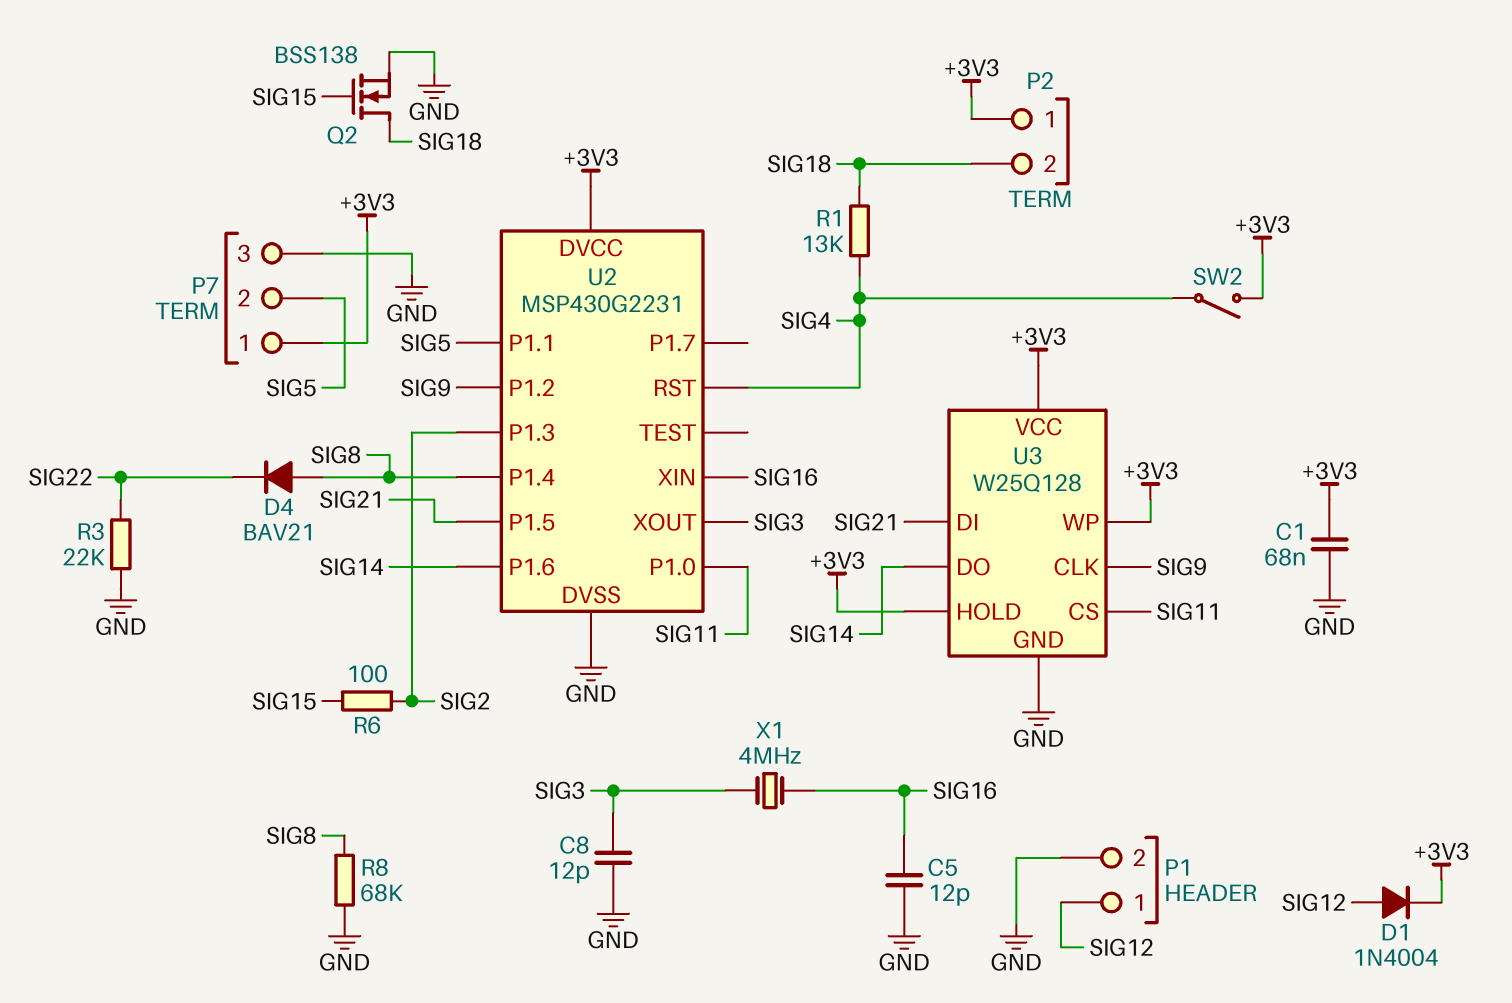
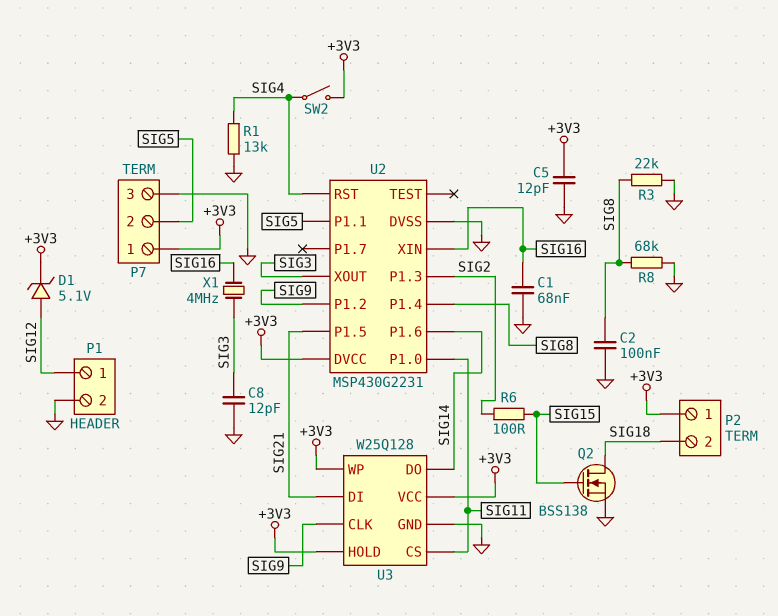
C1: 68nF (+3V3, GND) -> 68nF (GND, SIG16)
C2: none -> 100nF (GND, SIG8)
C5: 12pF (GND, SIG16) -> 12pF (+3V3, GND)
D1: diode 1N4004 (A SIG12, K +3V3) -> zener 5.1V (A SIG12, K +3V3)
D4: diode BAV21 (A SIG8, K SIG22) -> none
R1: 13k (SIG4, SIG18) -> 13k (GND, SIG4)
R3: 22k (GND, SIG22) -> 22k (GND, SIG8)

